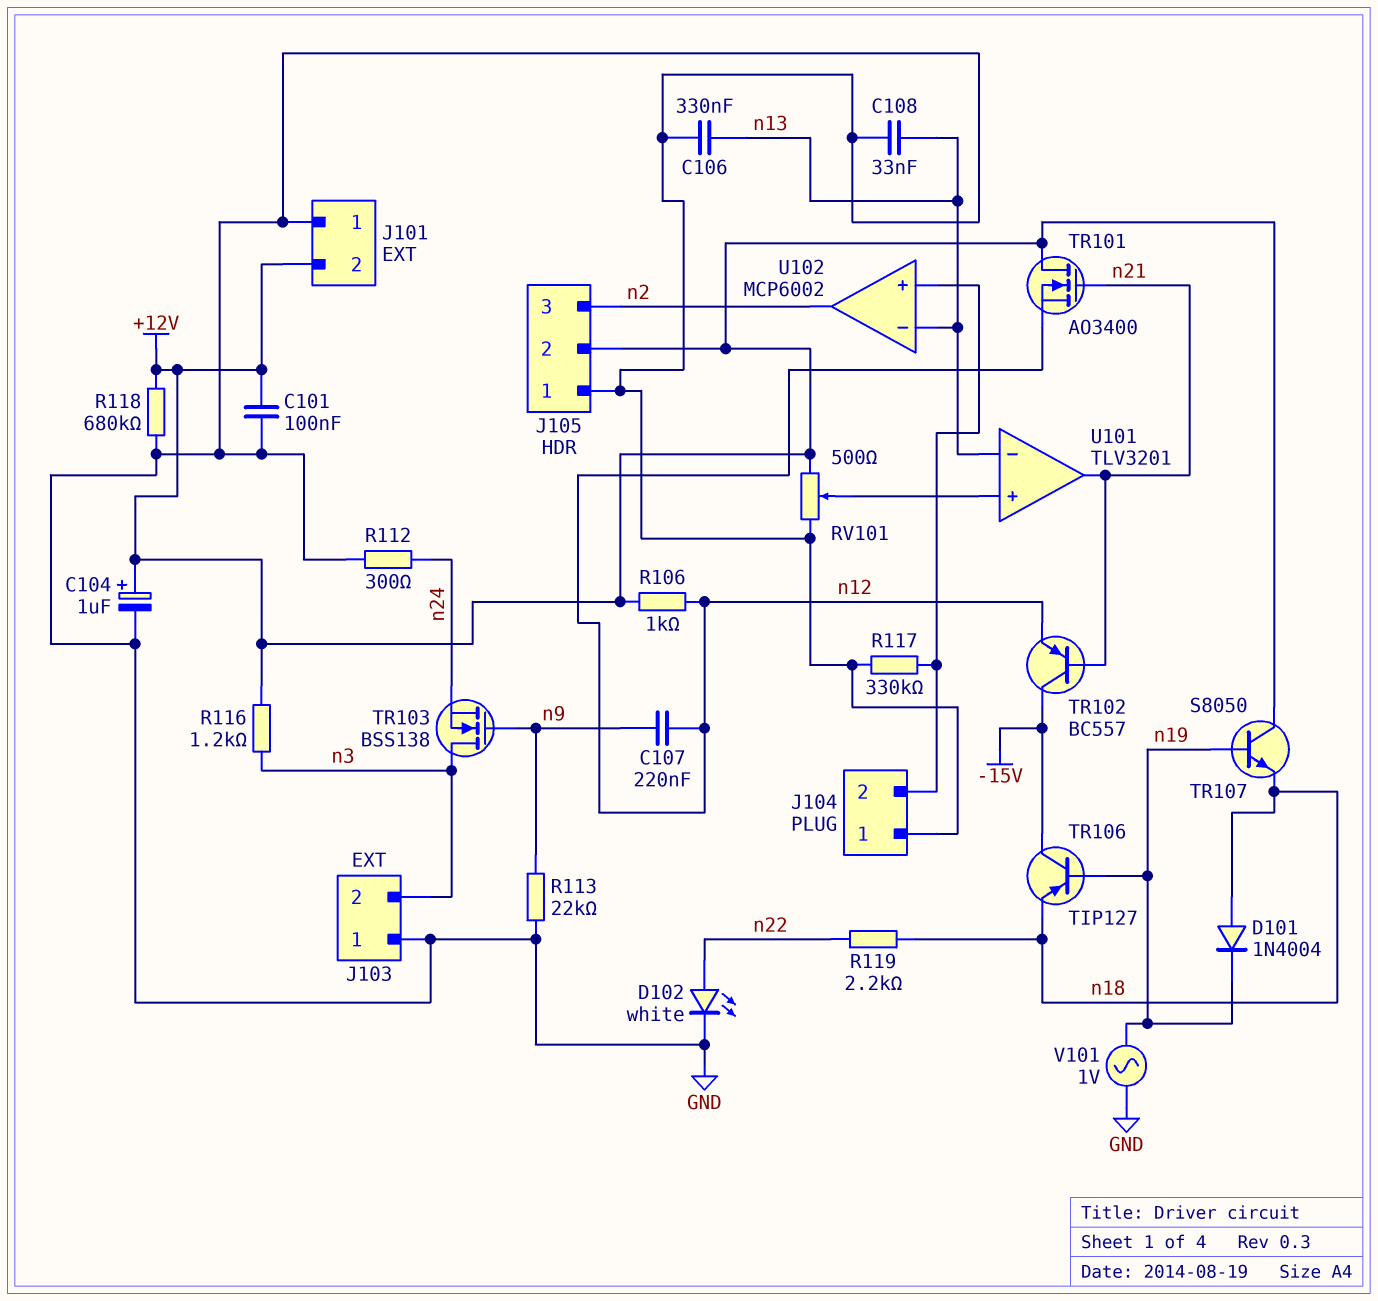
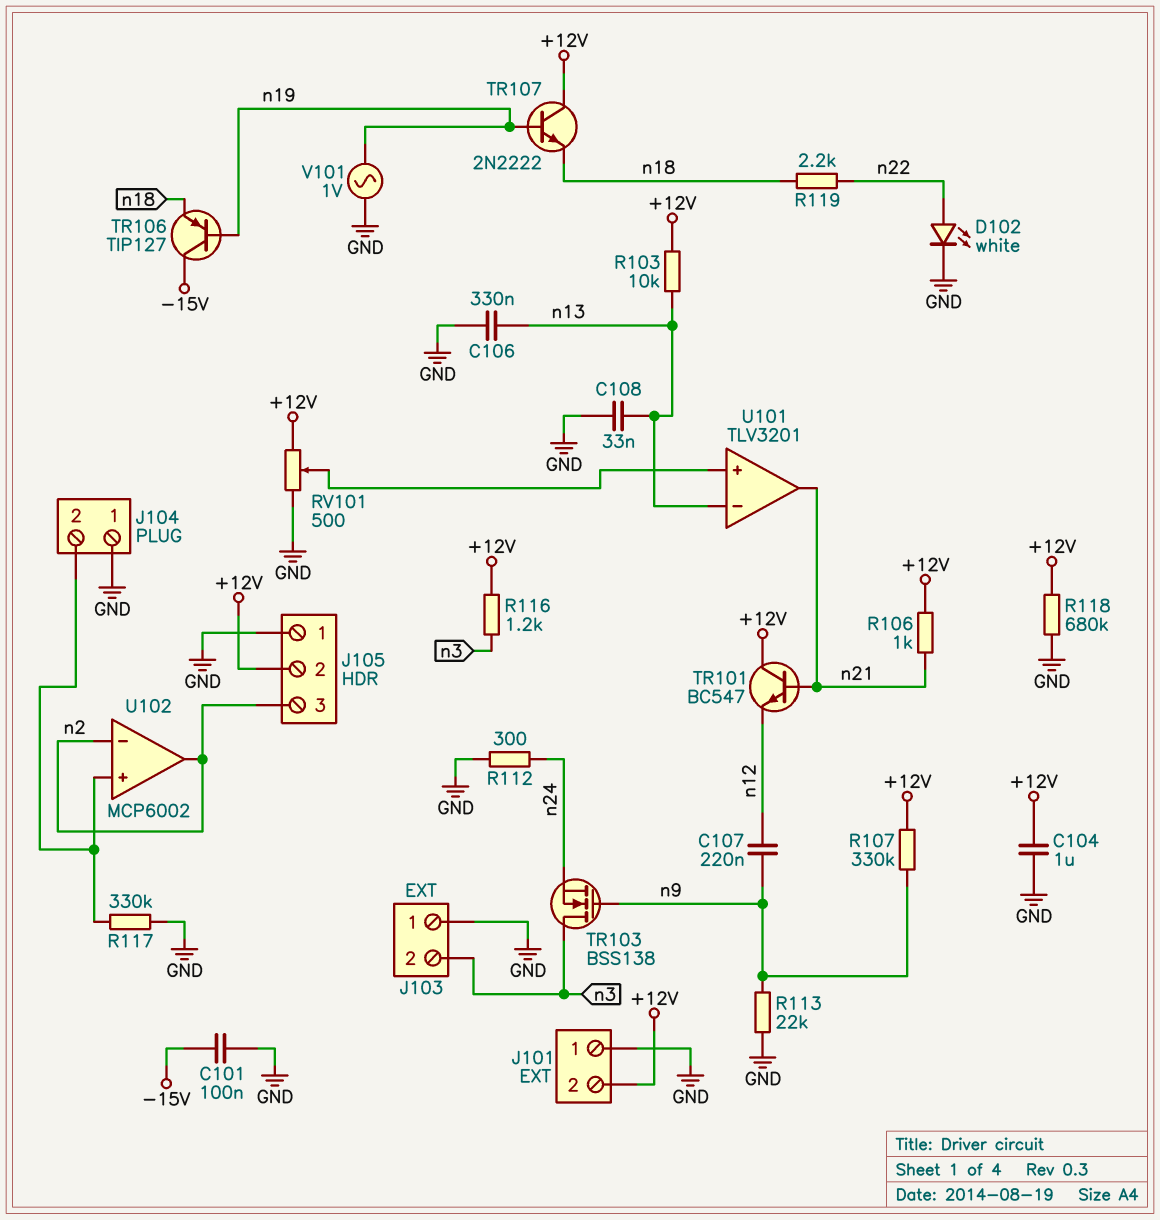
C101: 100nF (+12V, GND) -> 100nF (-15V, GND)
C104: 1uF (plus +12V, minus GND) -> 1uF (+12V, GND)
D101: diode 1N4004 (A n18, K n19) -> none
R103: none -> 10k (+12V, n13)
R106: 1k (+12V, n12) -> 1k (+12V, n21)
R107: none -> 330k (+12V, n9)
TR101: NMOS AO3400 (G n21, D +12V, S n12) -> NPN BC547 (B n21, C +12V, E n12)
TR102: PNP BC557 (B n21, C -15V, E n12) -> none
TR107: NPN S8050 (B n19, C +12V, E n18) -> NPN 2N2222 (B n19, C +12V, E n18)
U102 pin in-: n13 -> n2

